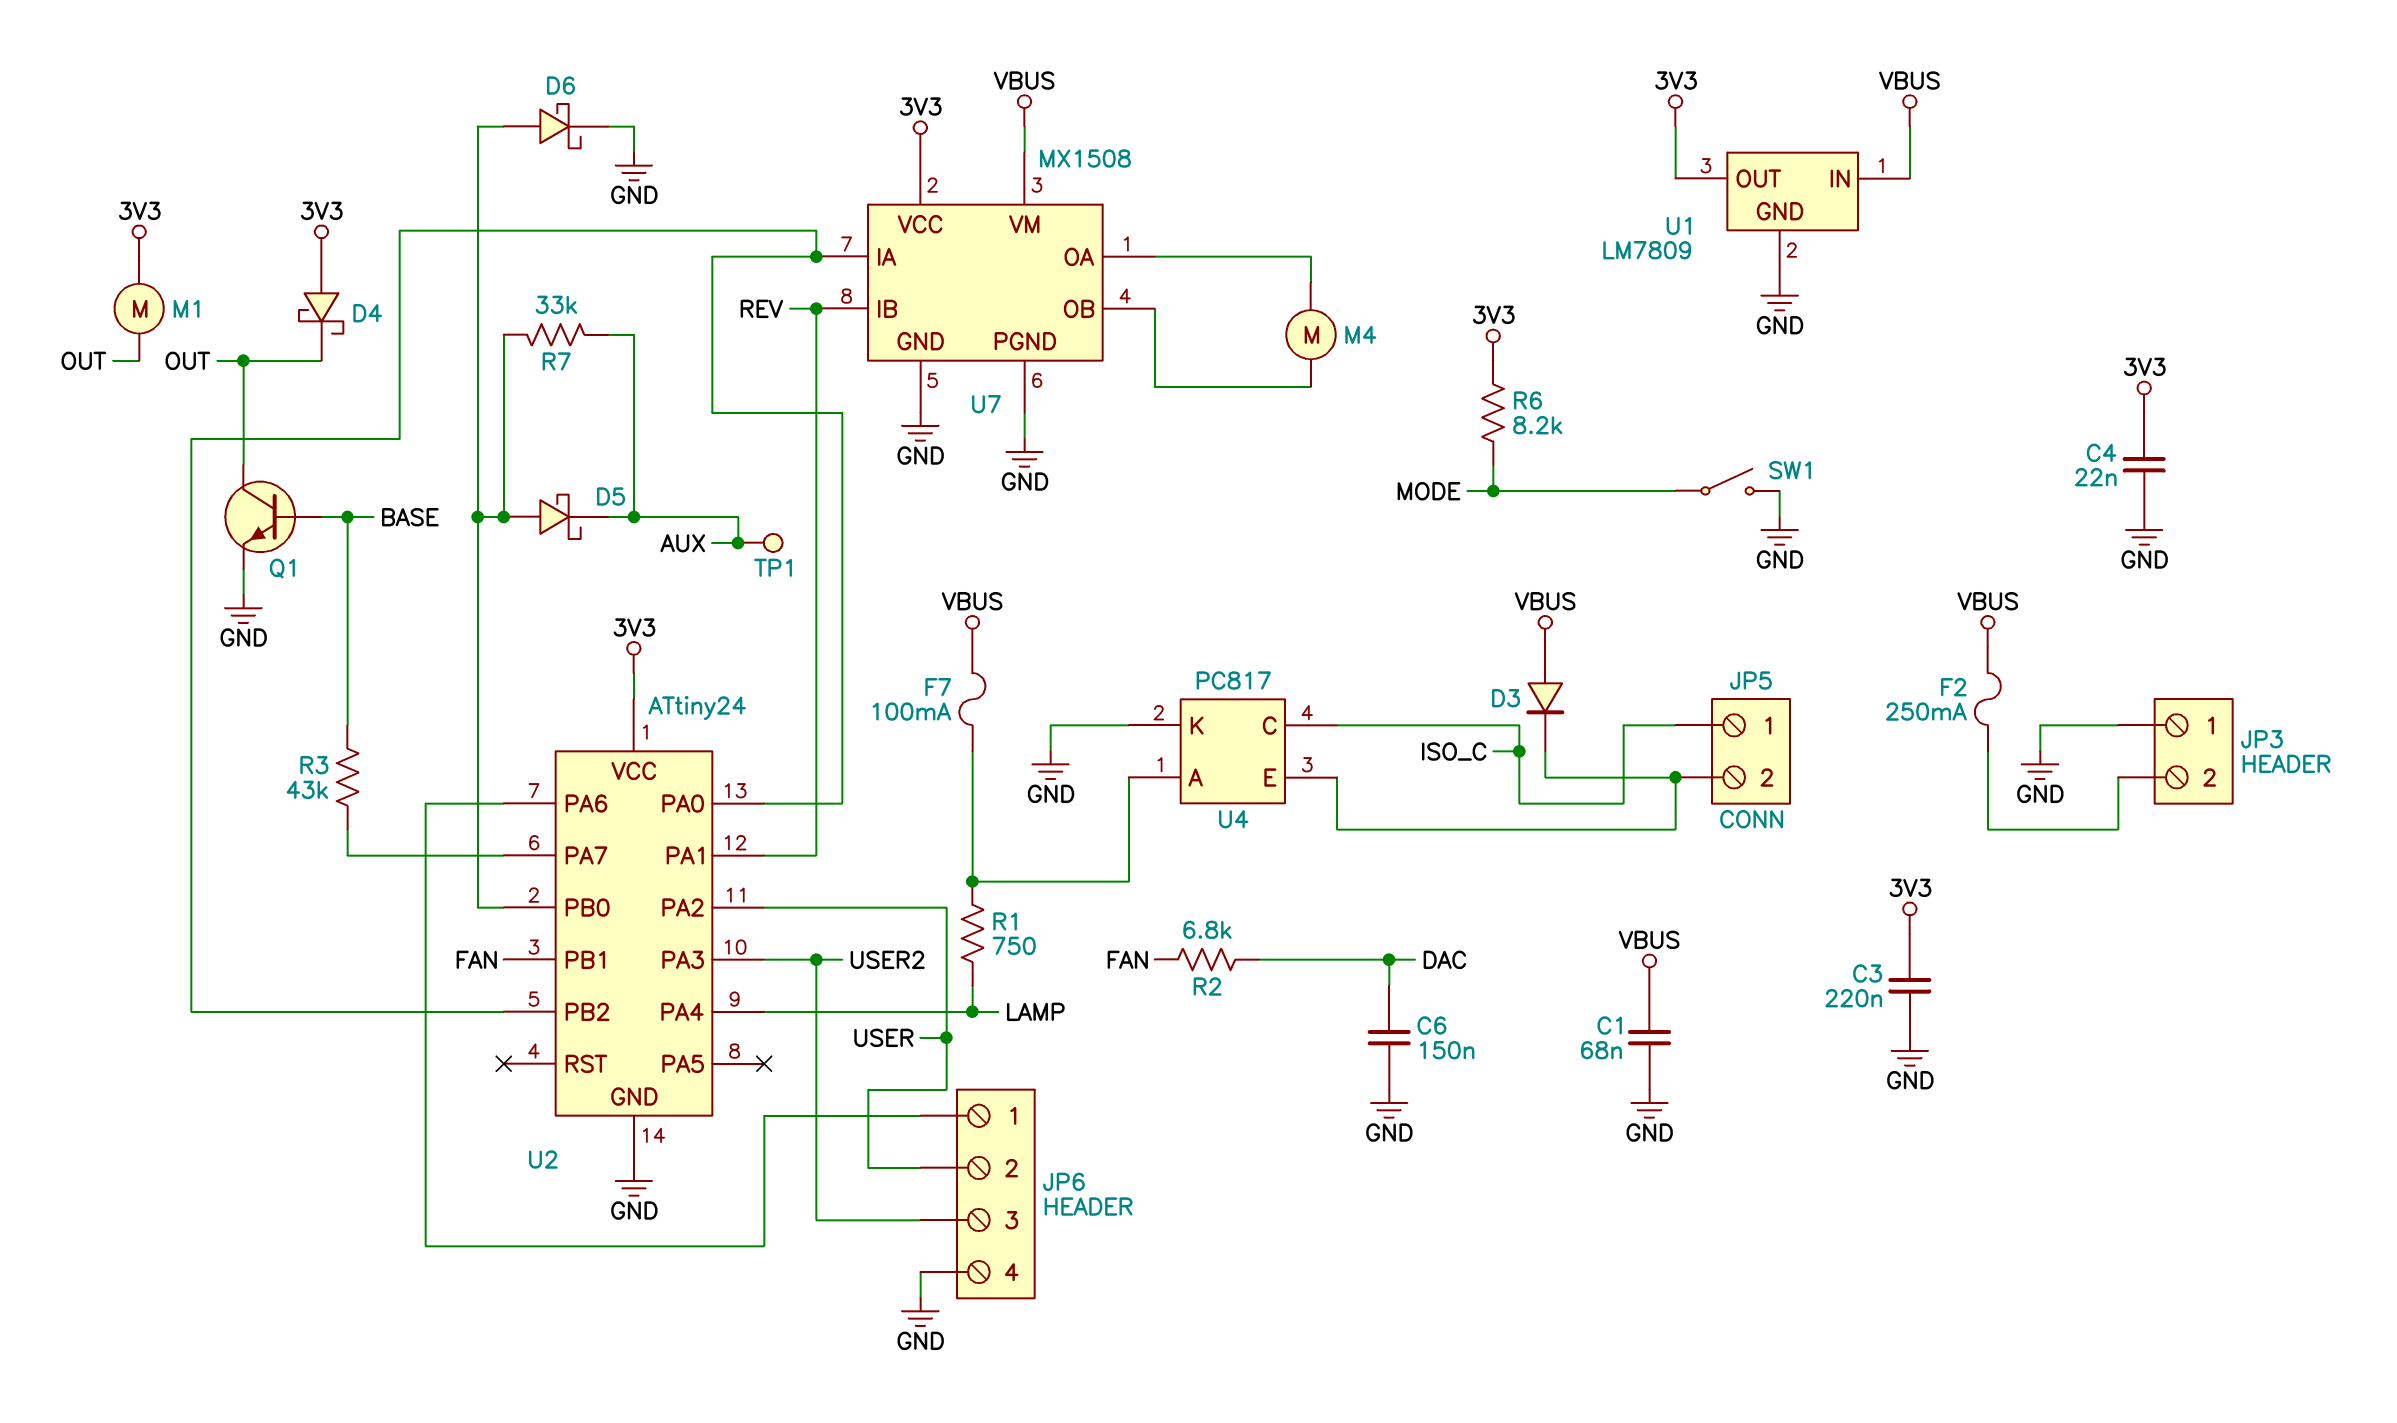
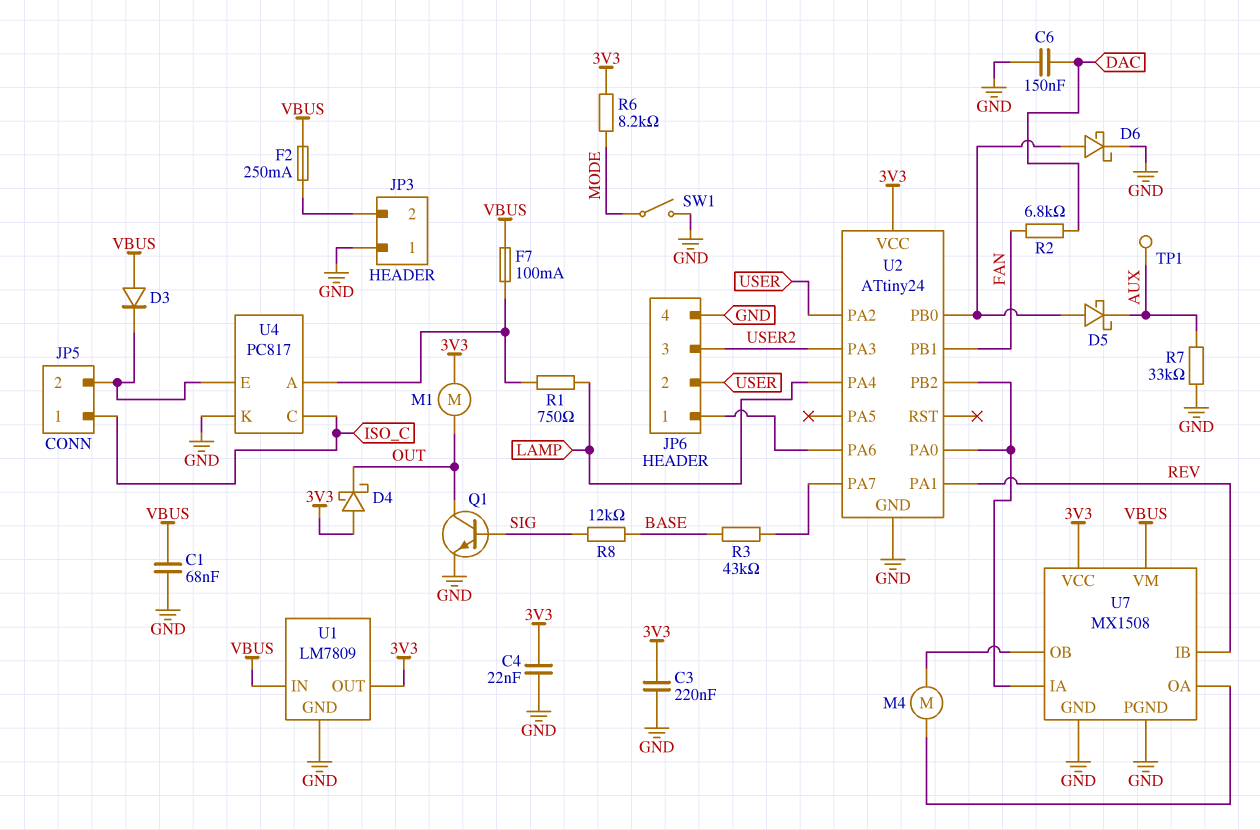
Q1: NPN (B BASE, C OUT, E GND) -> NPN (B SIG, C OUT, E GND)
R7: 33k (AUX, U2/PB0) -> 33k (AUX, GND)
R8: none -> 12k (BASE, SIG)

